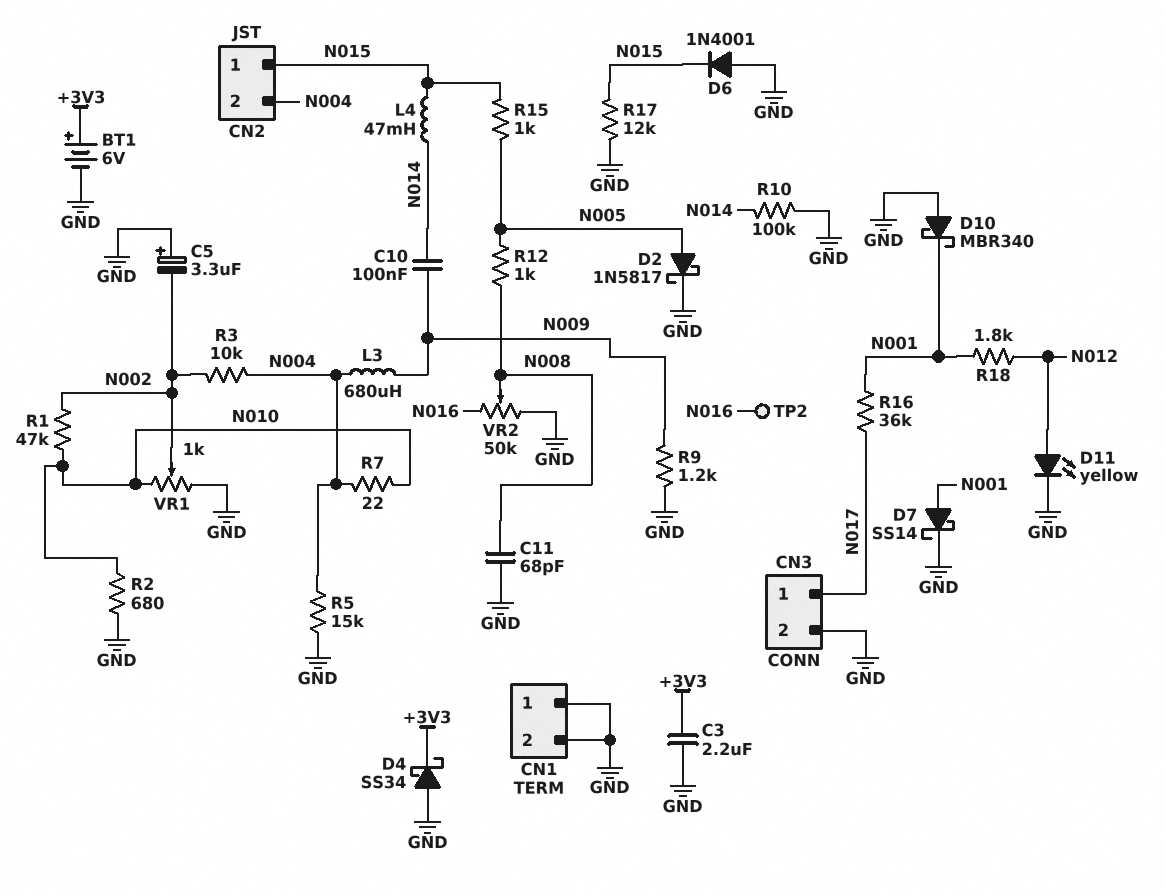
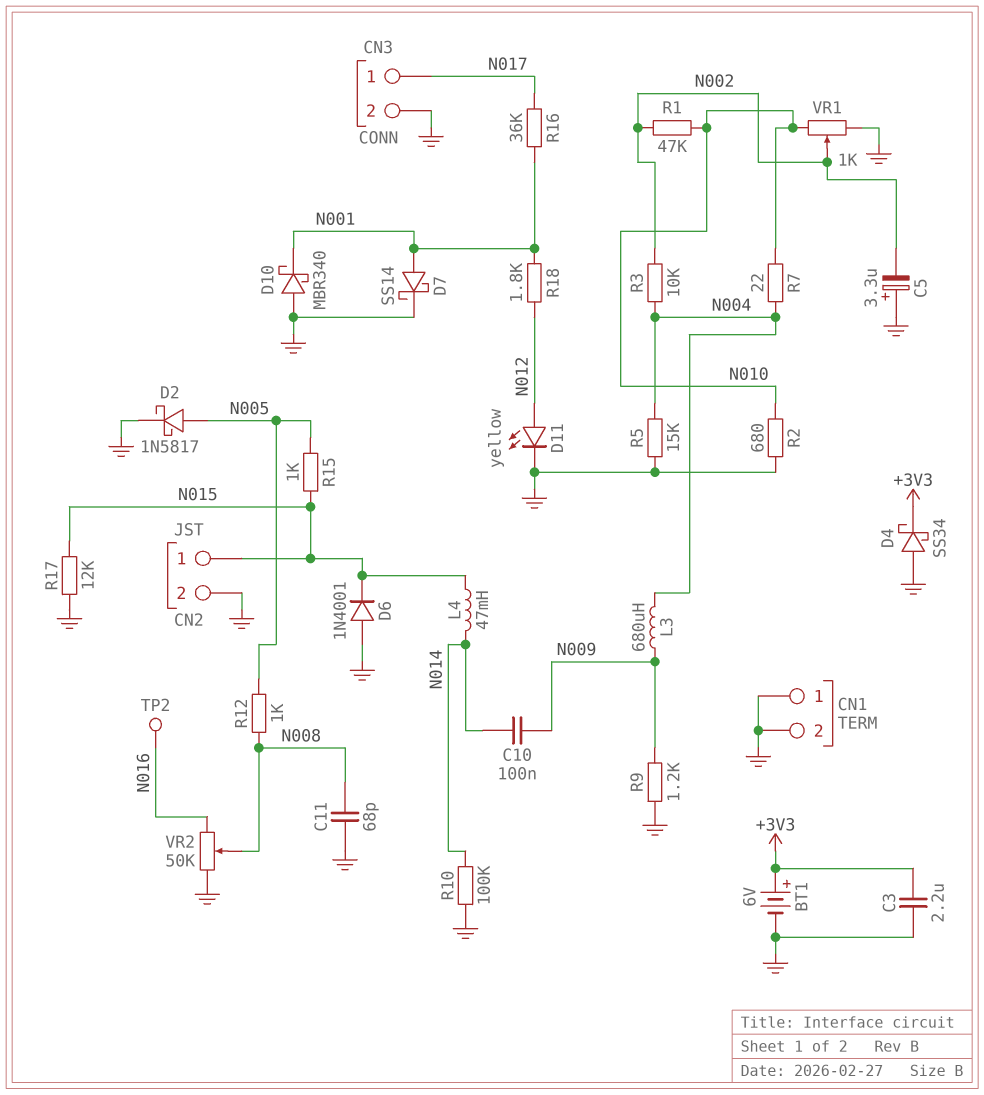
CN2 pin 2: N004 -> GND

